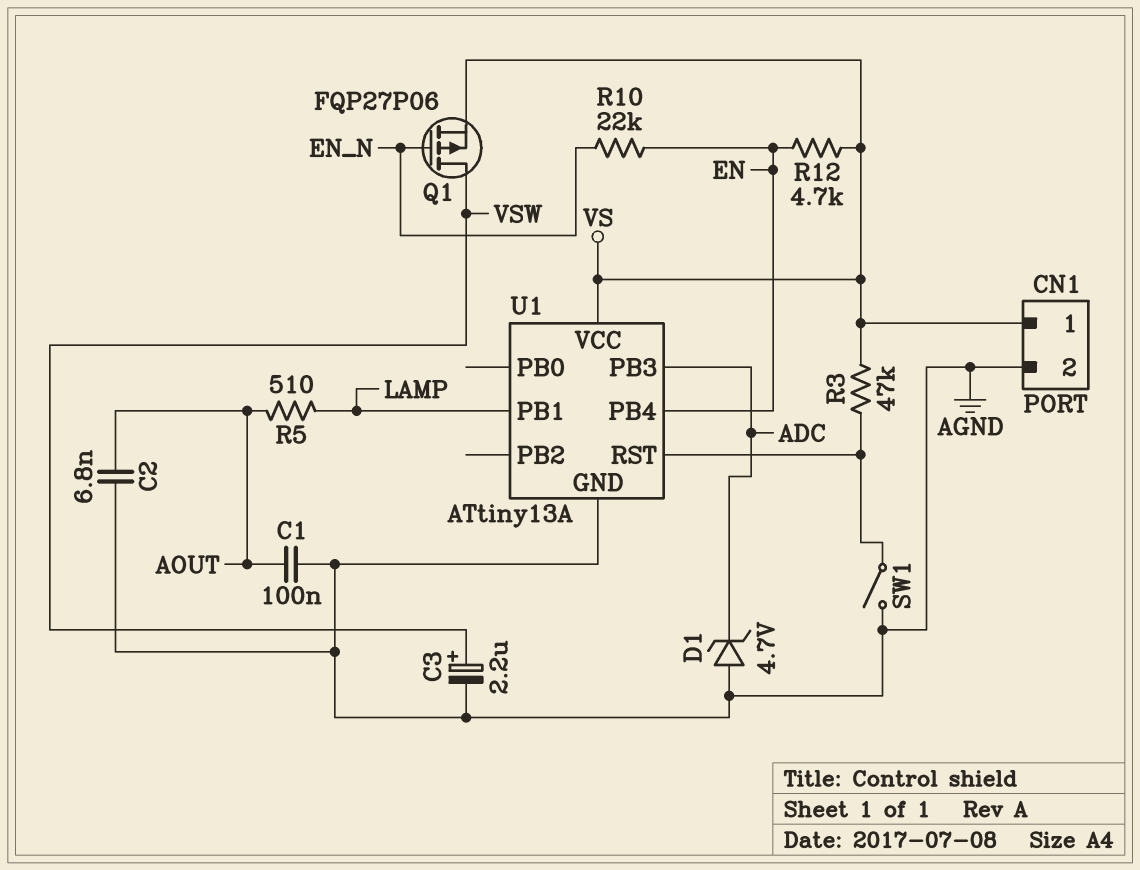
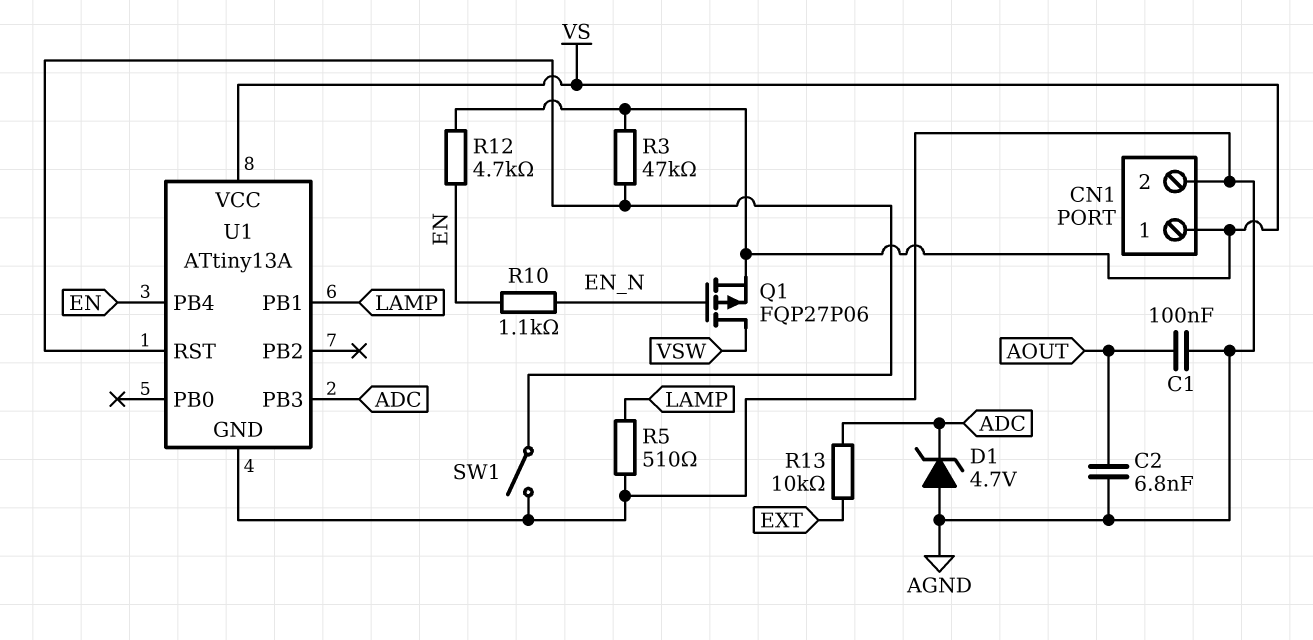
C3: 2.2uF (plus VSW, minus AGND) -> none
R5: 510 (AOUT, LAMP) -> 510 (AGND, LAMP)
R10: 22k (EN, EN_N) -> 1.1k (EN, EN_N)
R13: none -> 10k (ADC, EXT)

